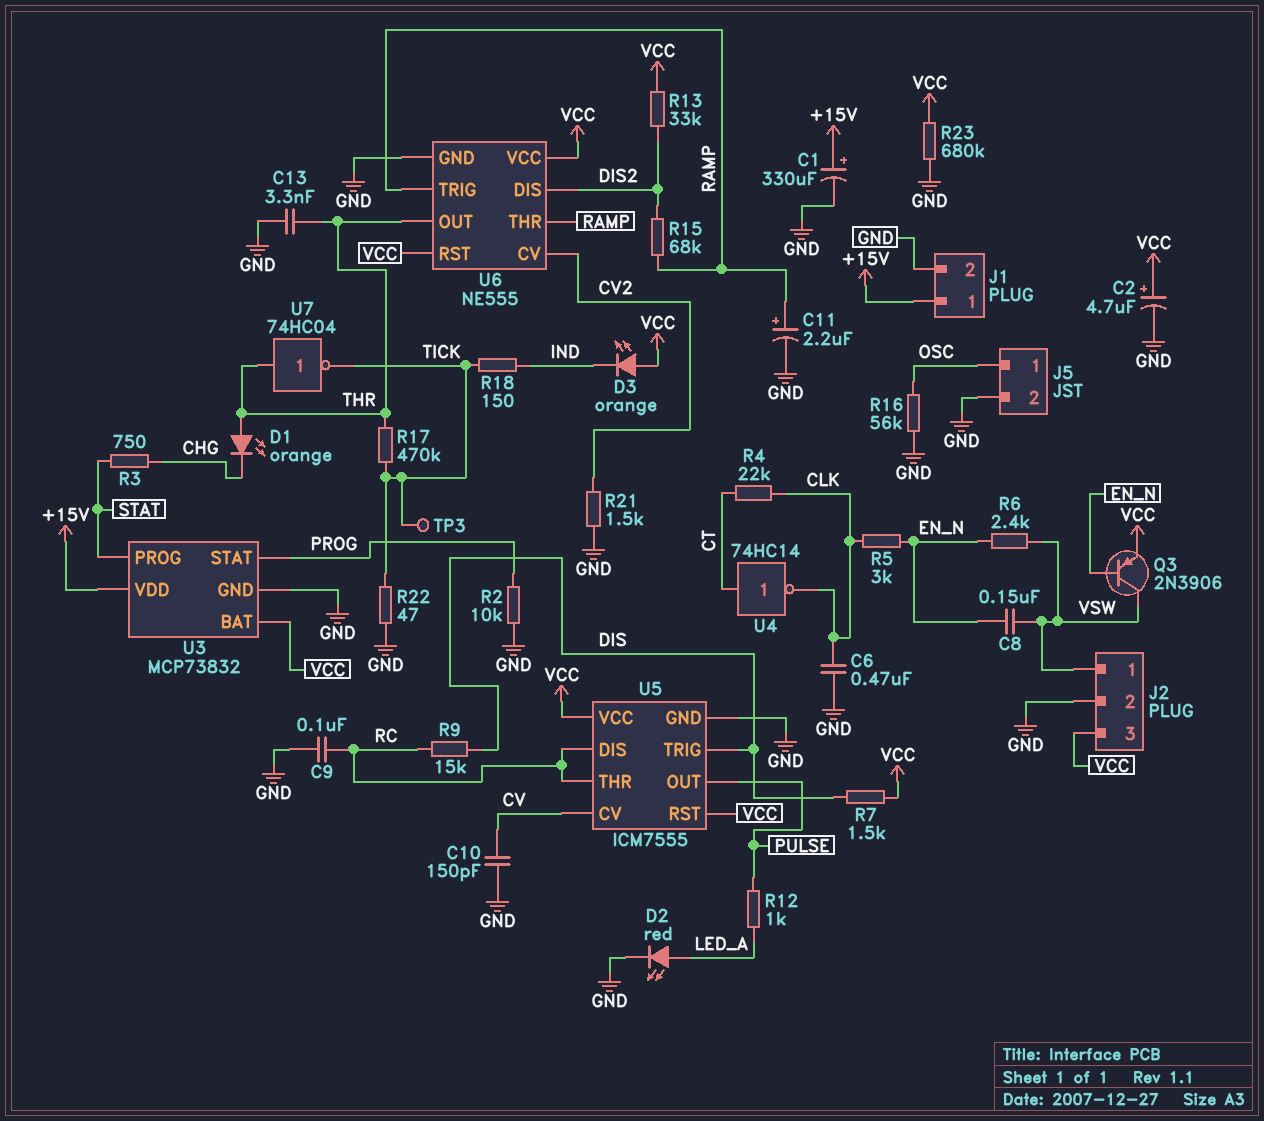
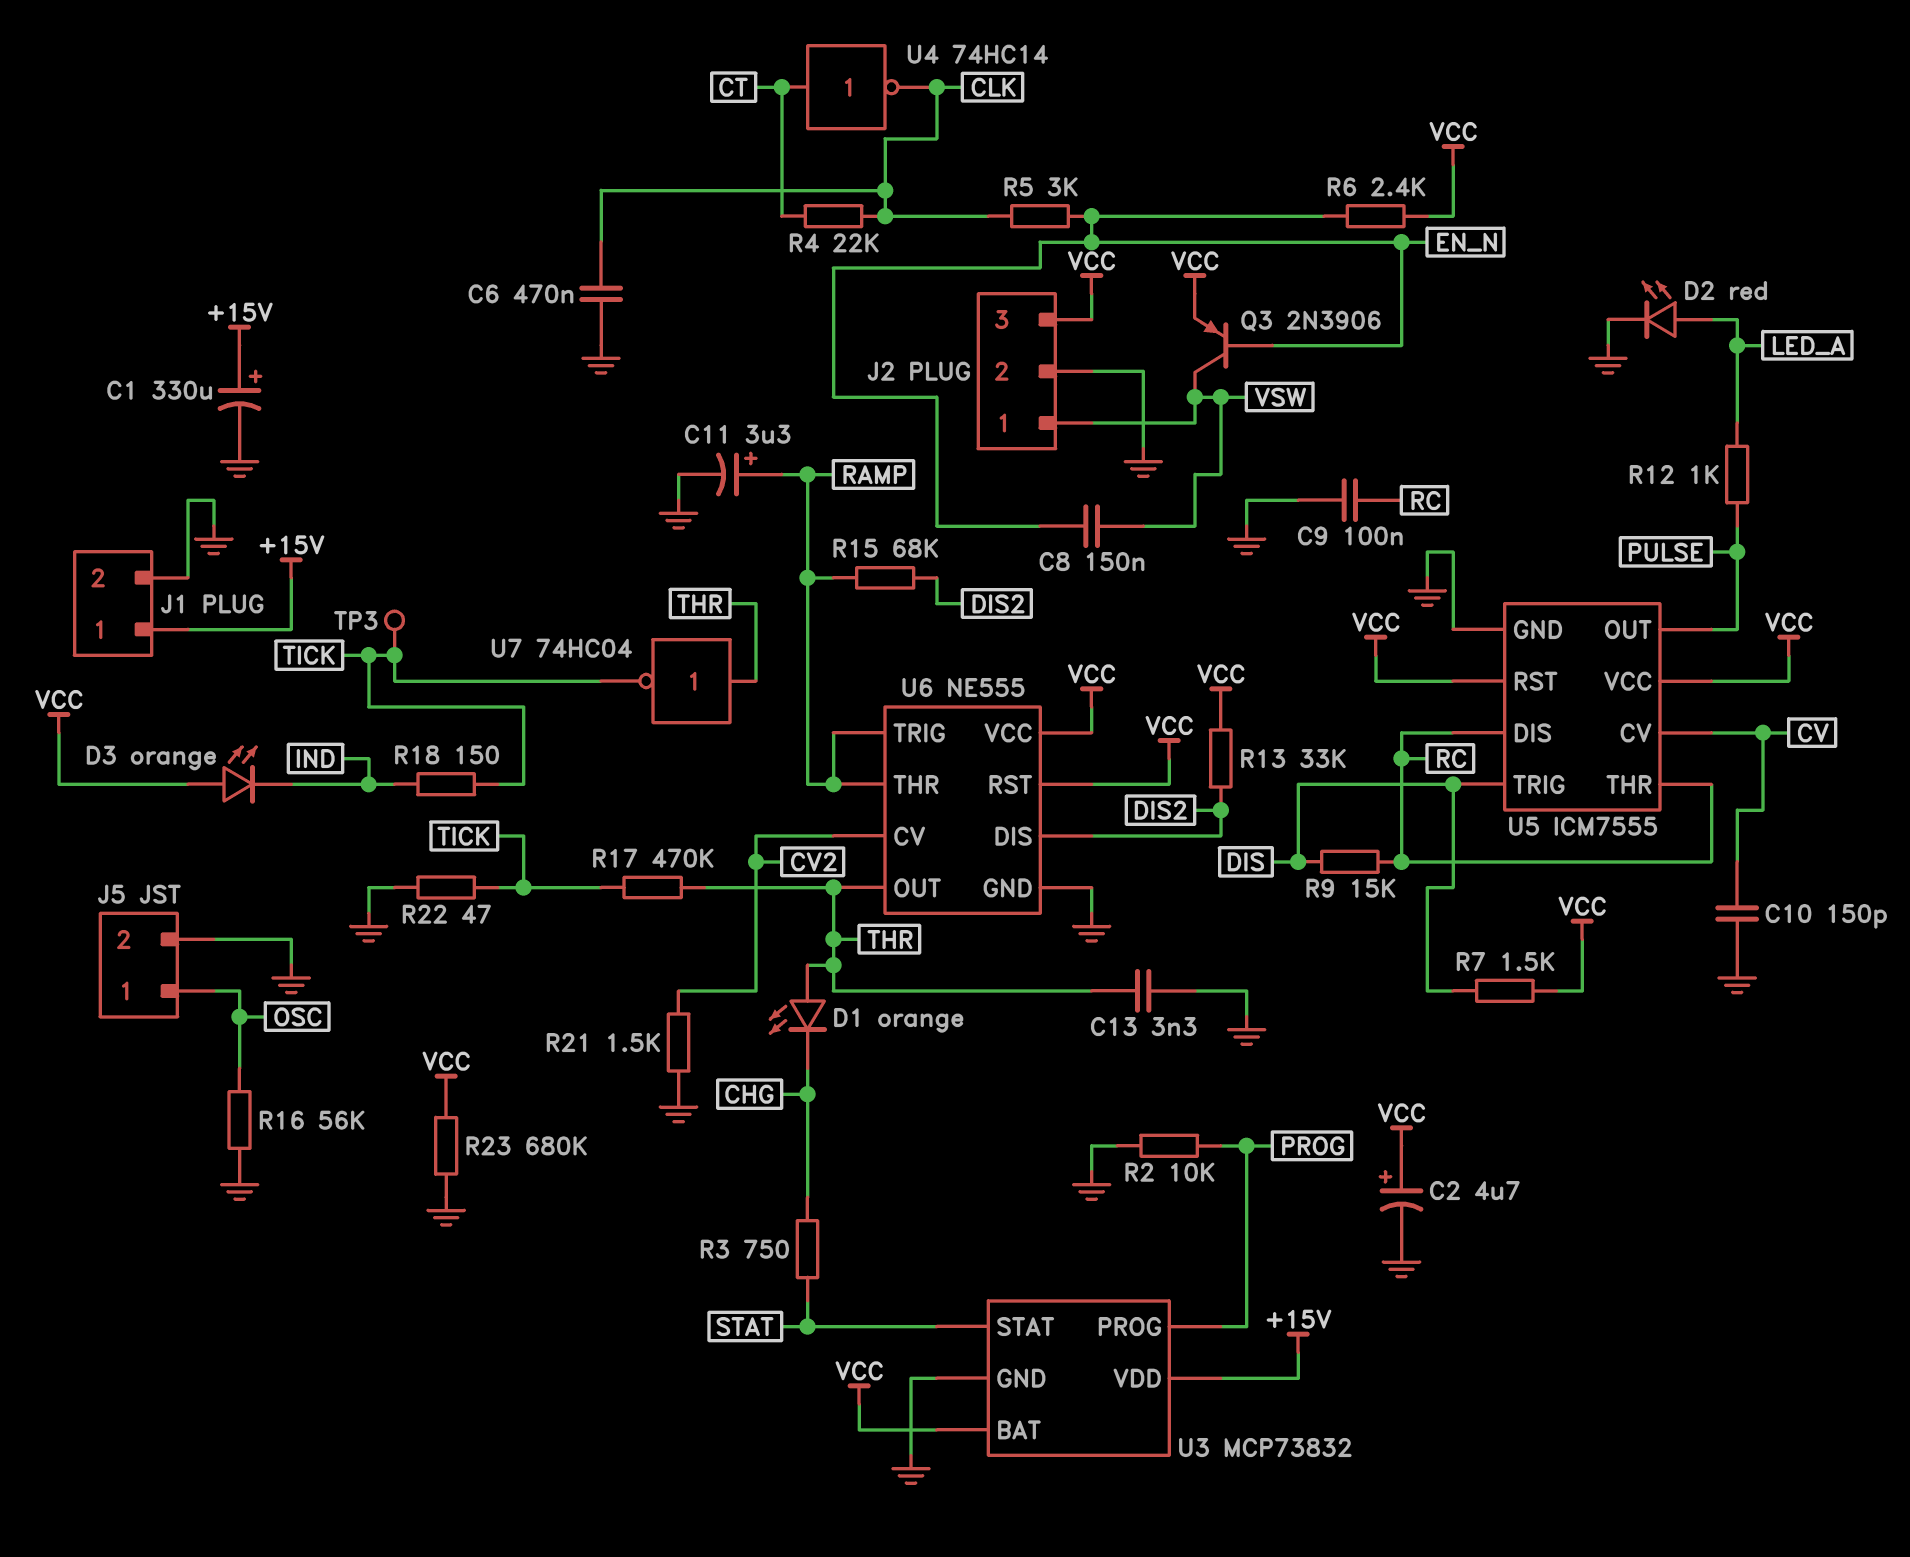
C11: 2.2uF (plus RAMP, minus GND) -> 3.3uF (plus RAMP, minus GND)
R6: 2.4k (EN_N, VSW) -> 2.4k (EN_N, VCC)
U3 pin PROG: STAT -> PROG
U3 pin STAT: PROG -> STAT

